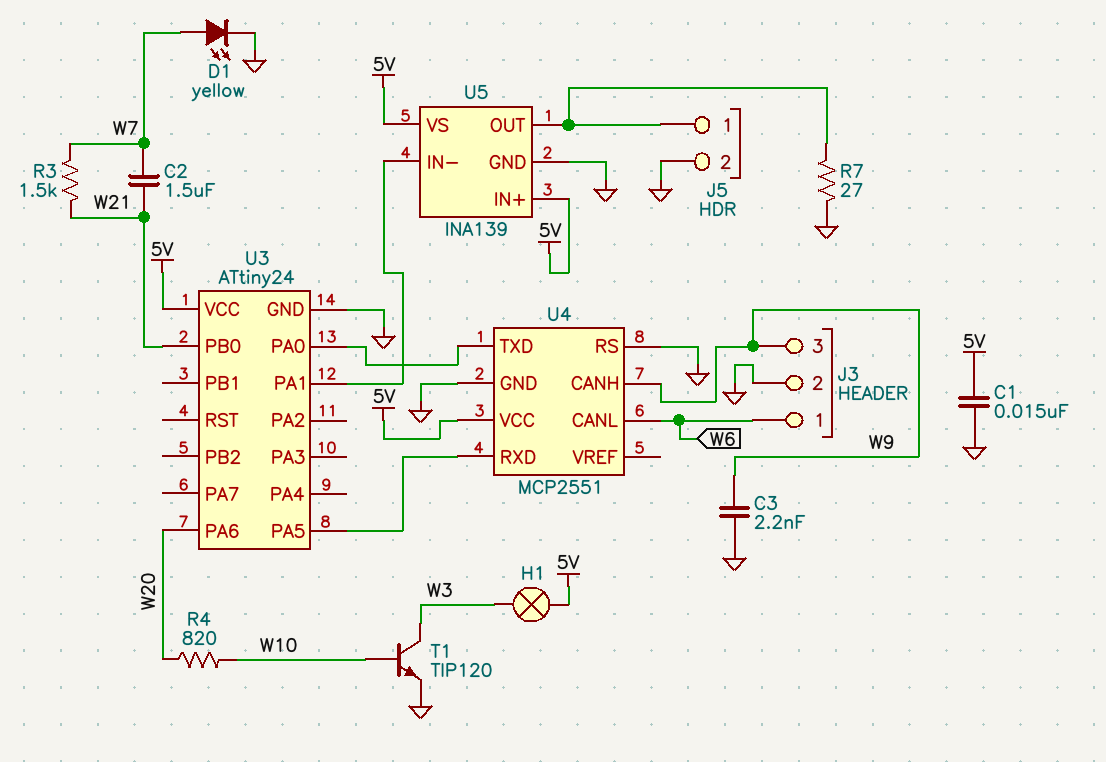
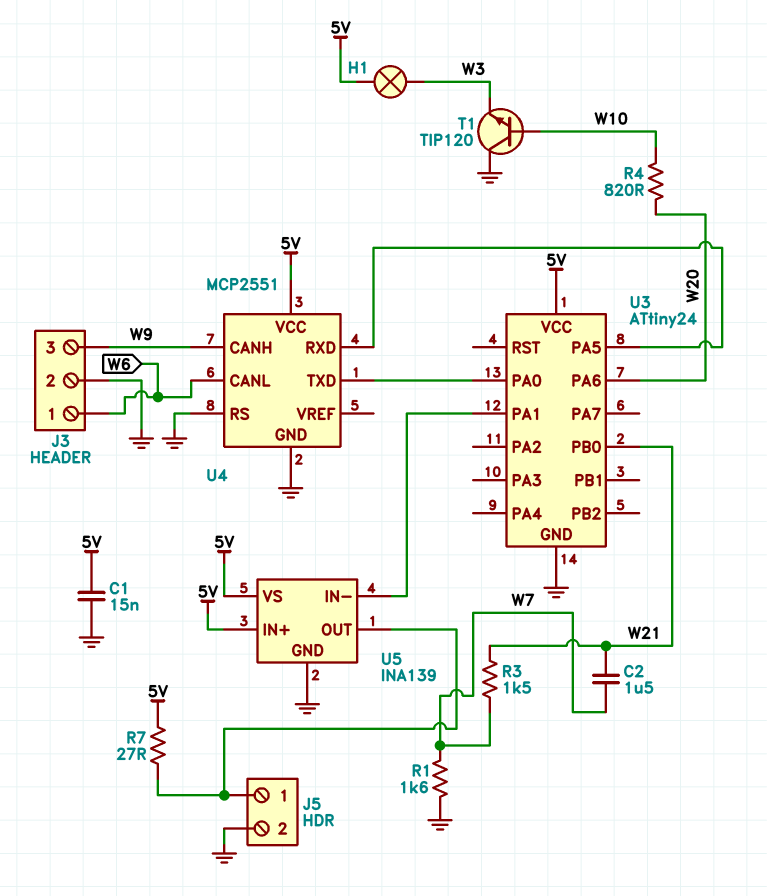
C3: 2.2nF (GND, W9) -> none
D1: LED yellow (A W7, K GND) -> none
R1: none -> 1.6k (GND, W7)
R7: 27 (GND, J5/1) -> 27 (5V, J5/1)
T1: NPN TIP120 (B W10, C W3, E GND) -> NPN TIP120 (B W10, C GND, E W3)

